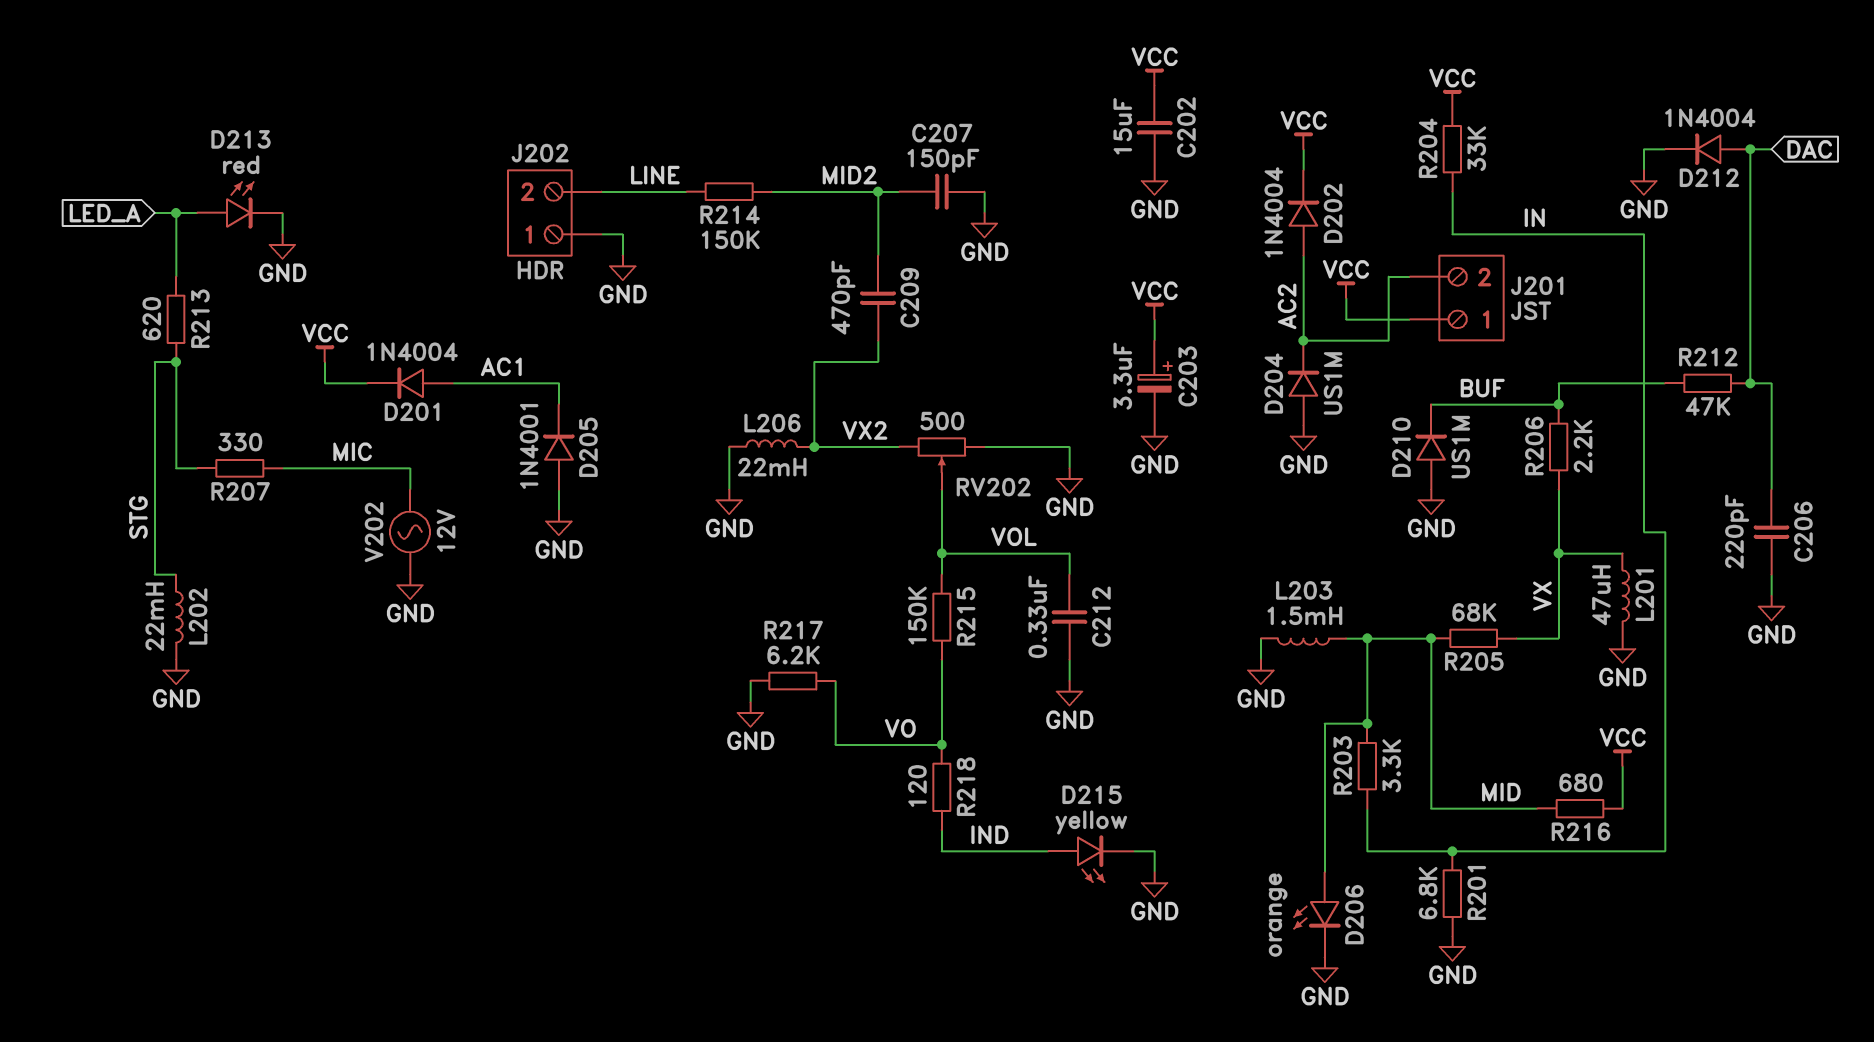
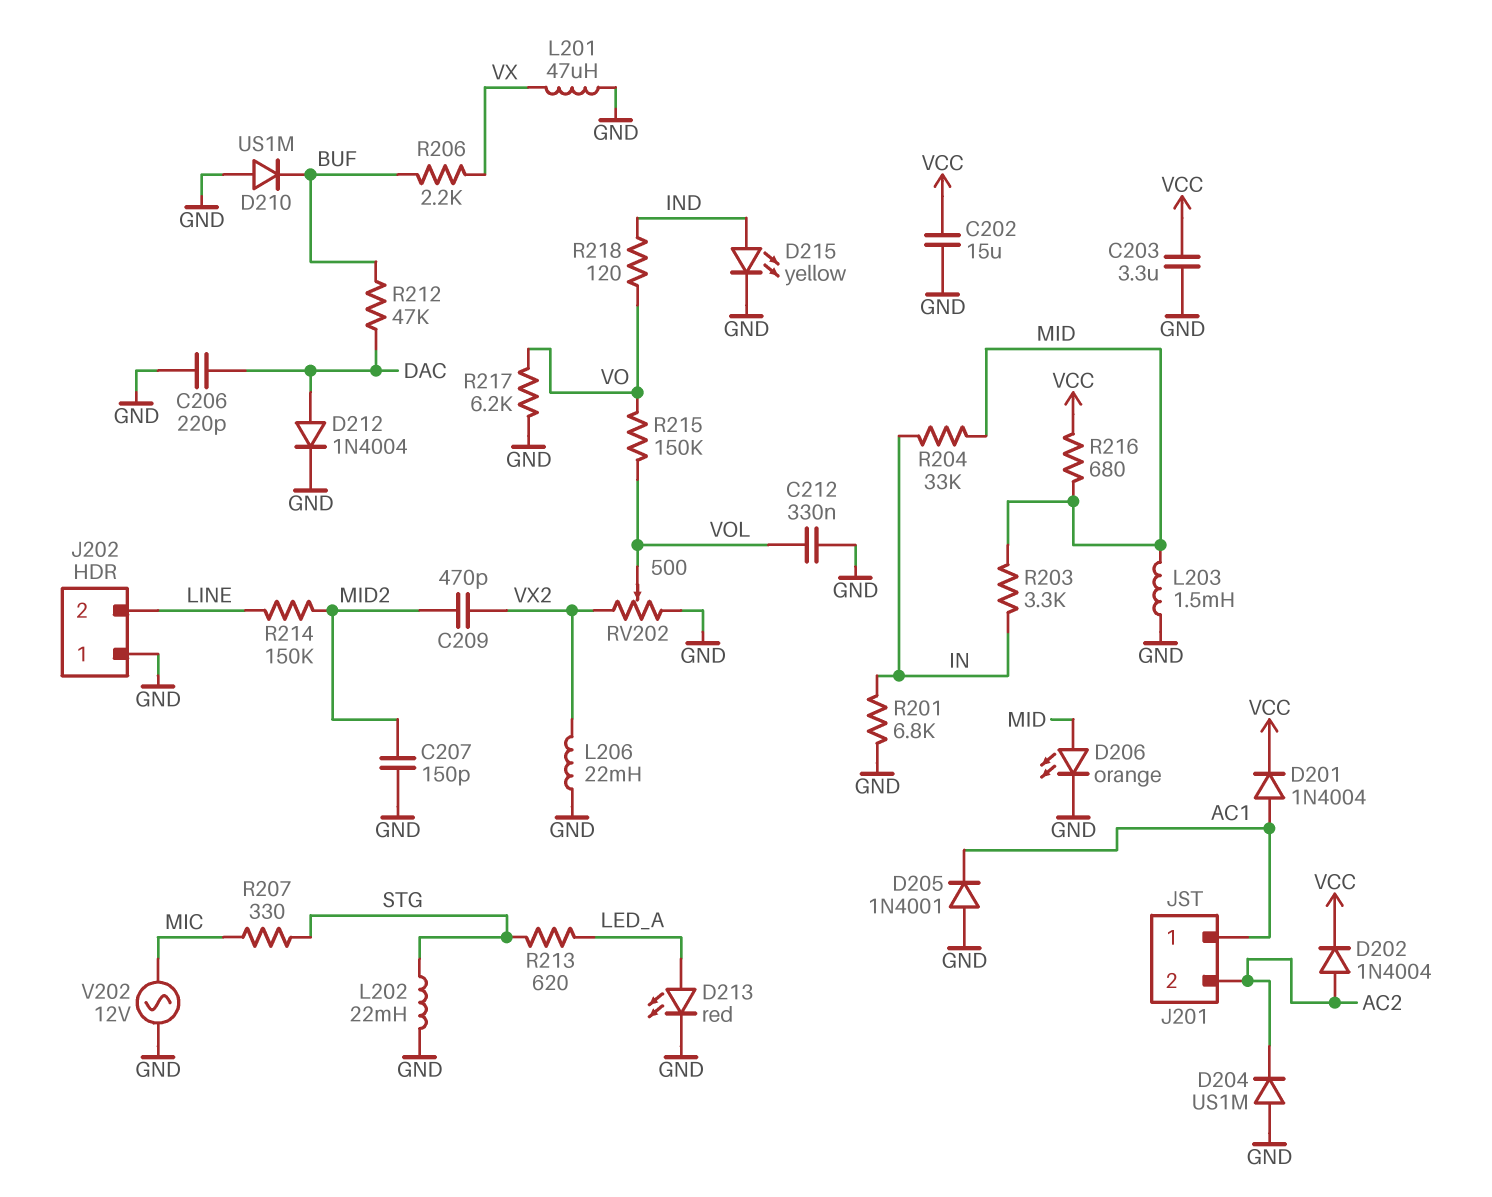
C203: 3.3uF (plus VCC, minus GND) -> 3.3uF (GND, VCC)
J201 pin 1: VCC -> AC1
R204: 33k (IN, VCC) -> 33k (IN, MID)
R205: 68k (MID, VX) -> none

